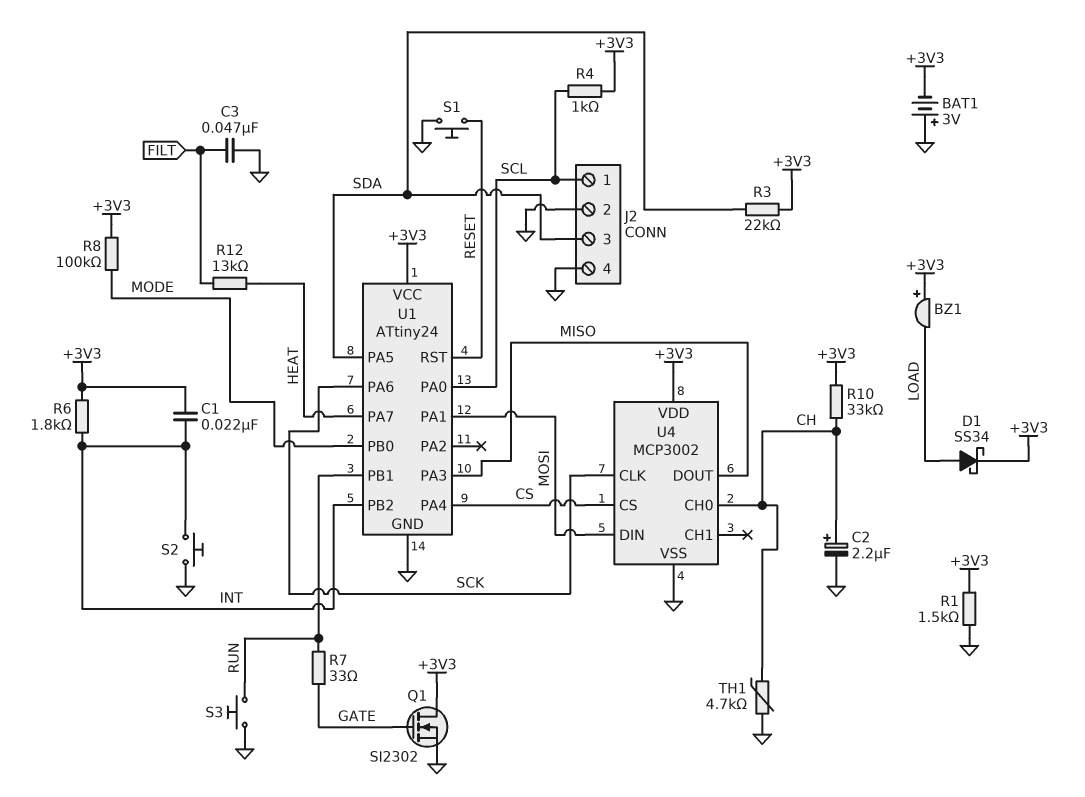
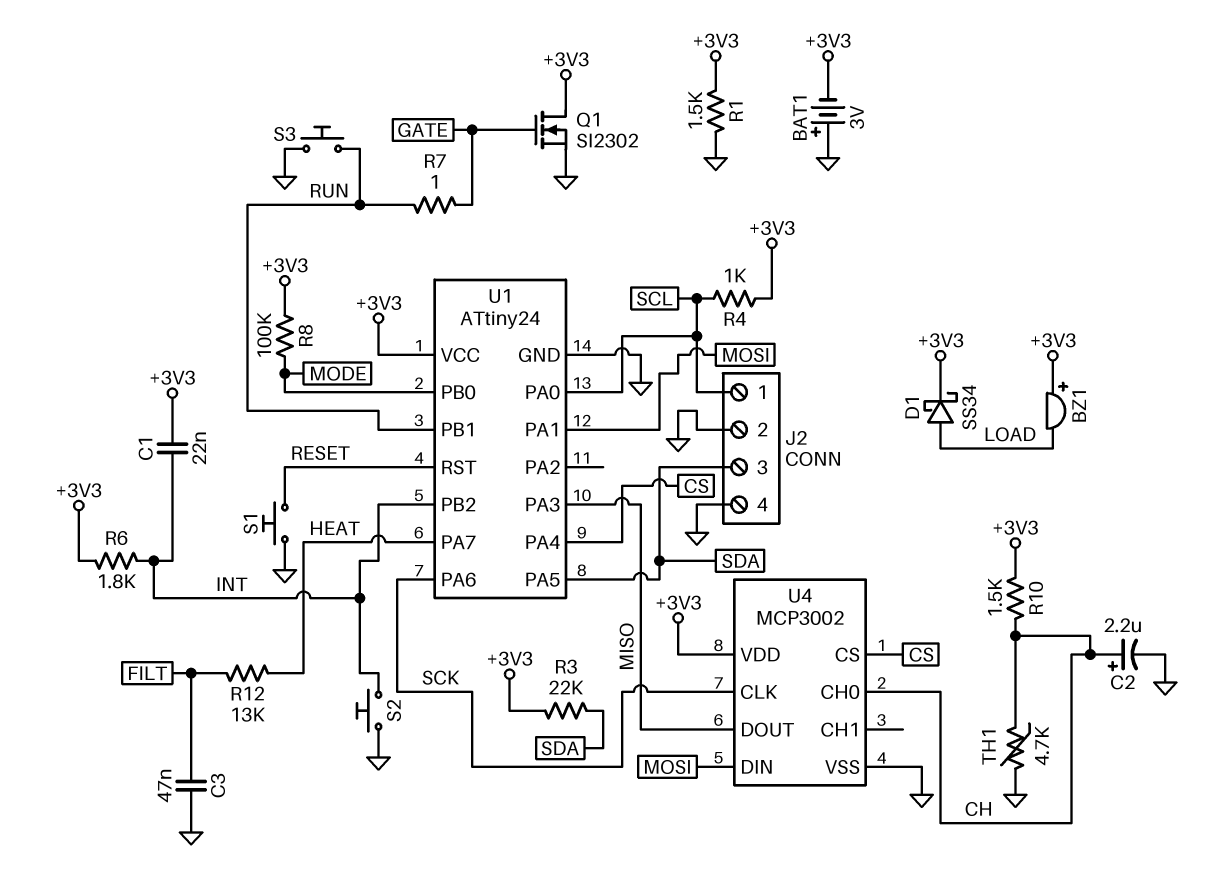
R7: 33 (GATE, RUN) -> 1 (GATE, RUN)
R10: 33k (+3V3, CH) -> 1.5k (+3V3, CH)

